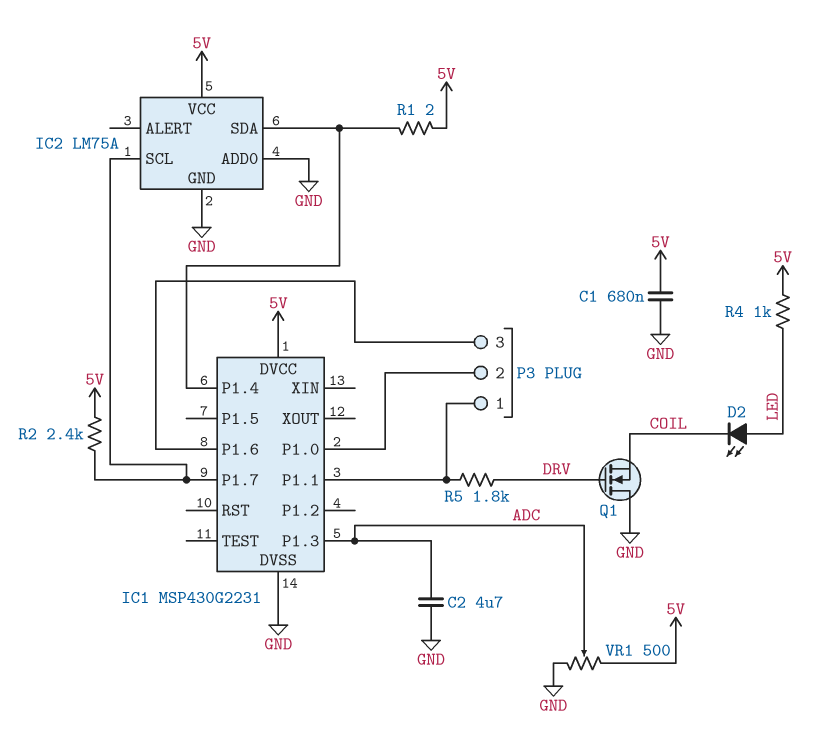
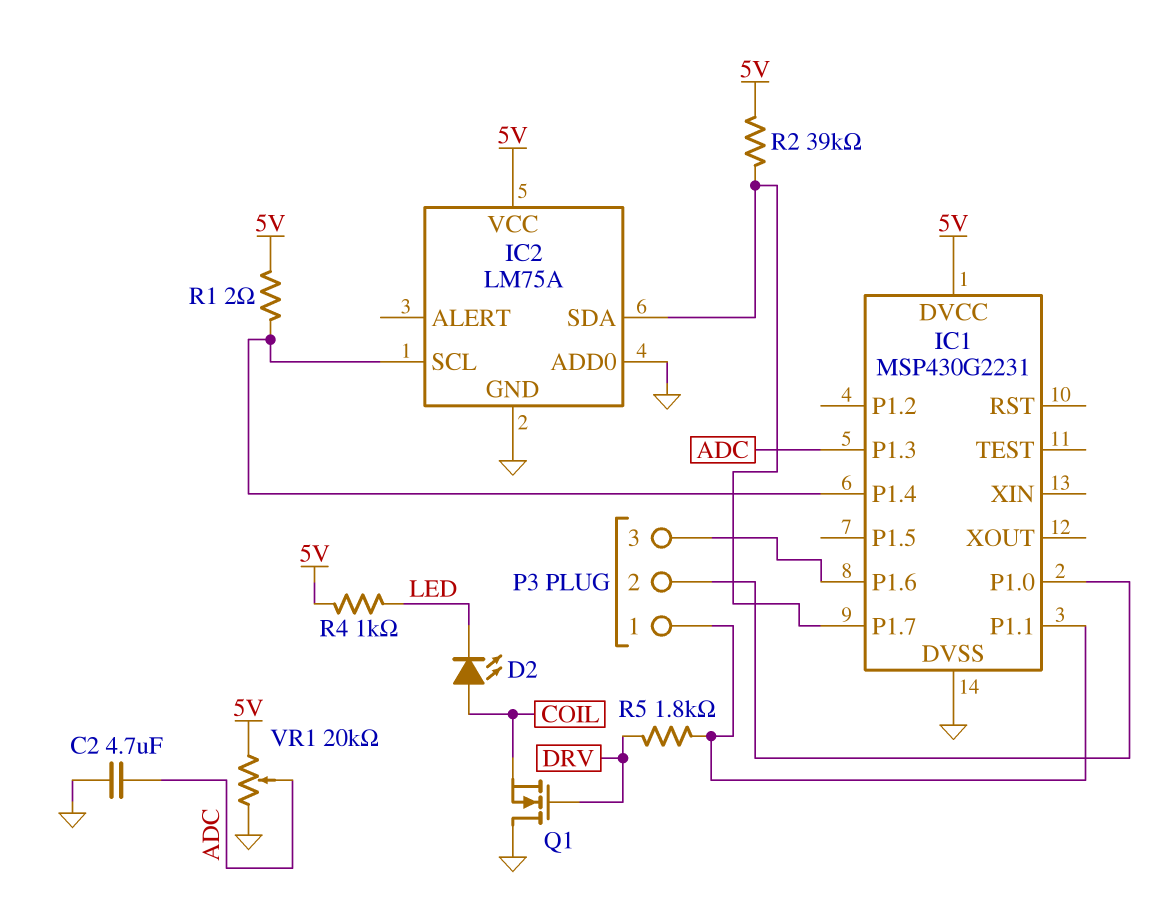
C1: 680nF (5V, GND) -> none
D2: LED (A LED, K COIL) -> LED (A COIL, K LED)
IC2 pin SCL: IC1/P1.7 -> IC1/P1.4
IC2 pin SDA: IC1/P1.4 -> IC1/P1.7
R2: 2.4k (5V, IC1/P1.7) -> 39k (5V, IC1/P1.7)
VR1: 500 (5V, GND, wiper ADC) -> 20k (5V, GND, wiper ADC)

